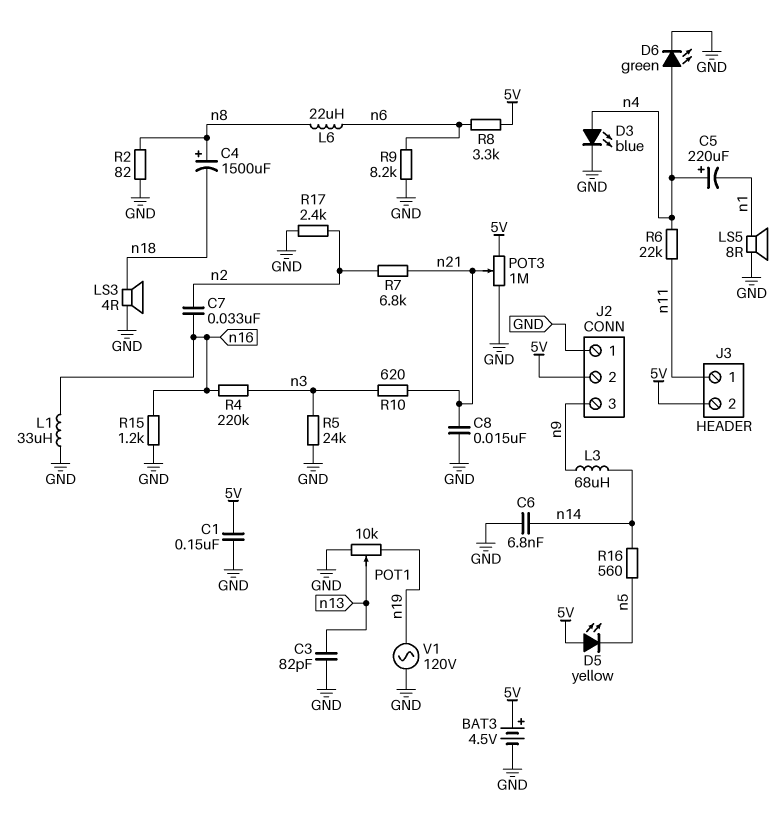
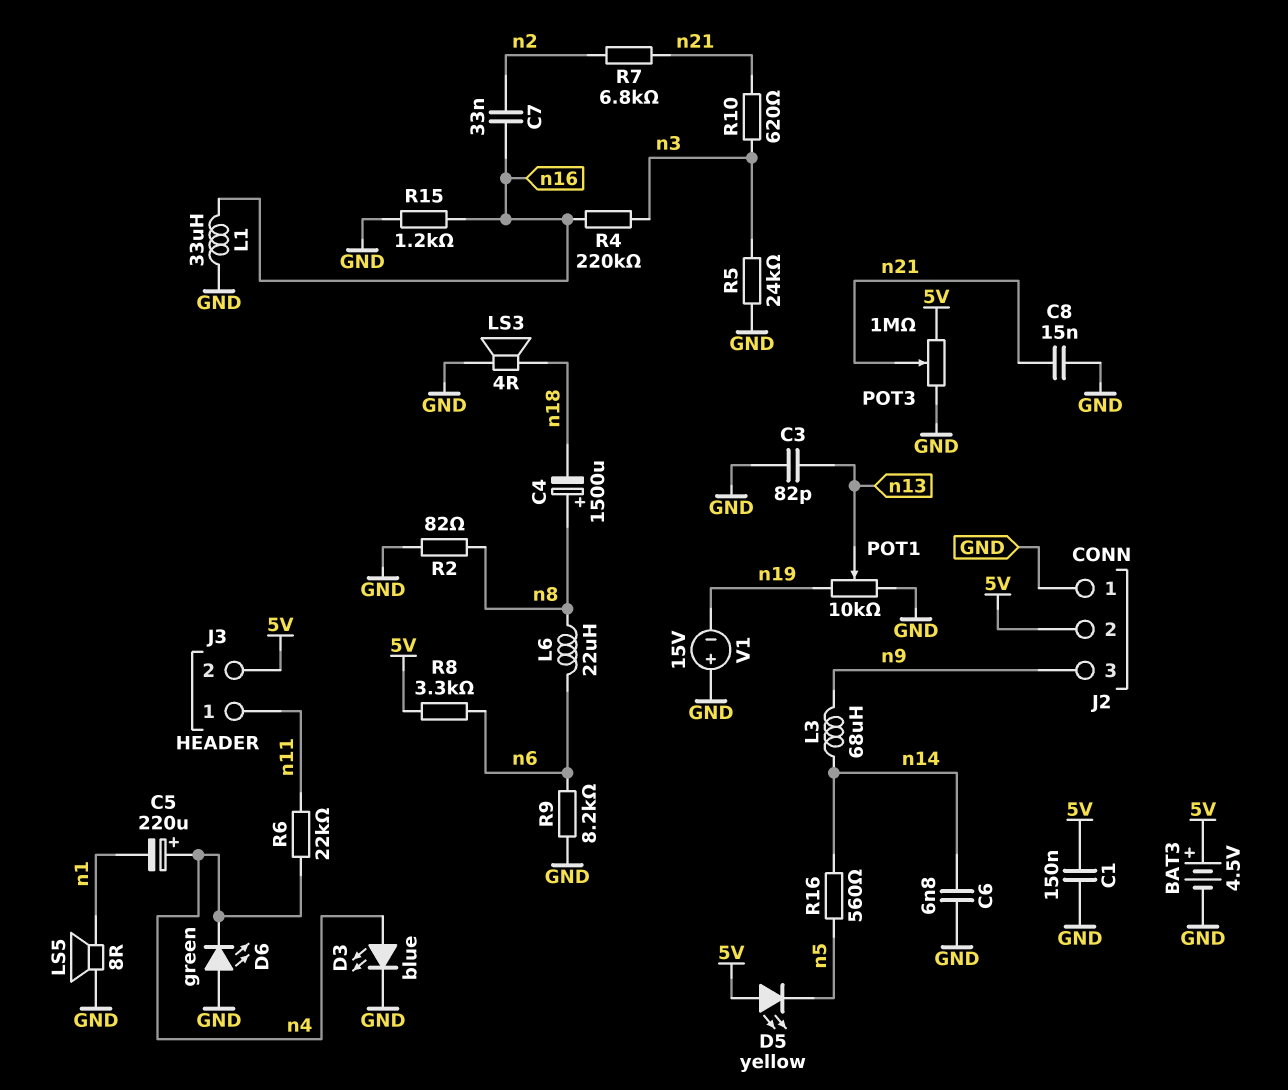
D6: LED green (A n4, K GND) -> LED green (A GND, K n4)
R17: 2.4k (GND, n2) -> none
V1: AC 120V (GND, n19) -> 15V (plus GND, minus n19)

